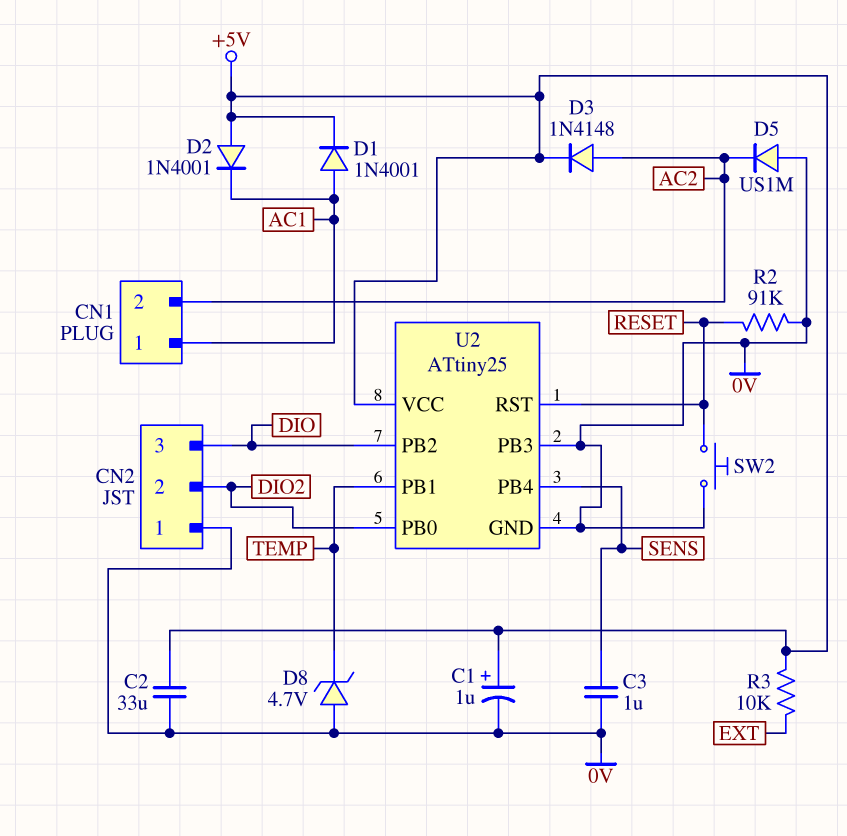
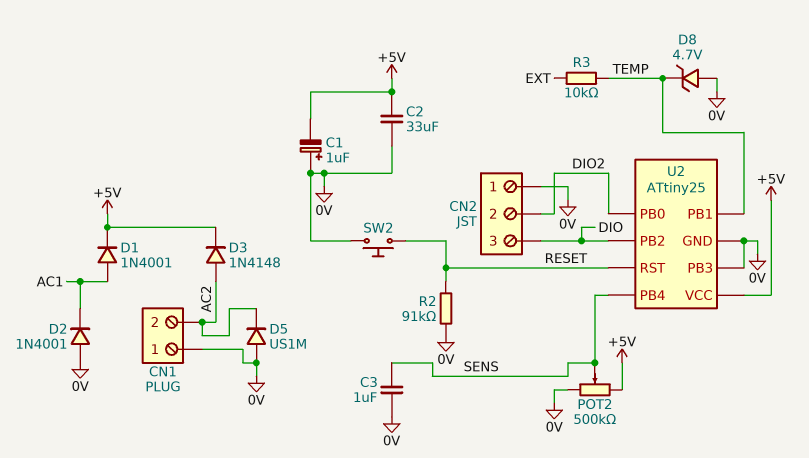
C1: 1uF (plus +5V, minus 0V) -> 1uF (plus 0V, minus +5V)
CN1 pin 1: AC1 -> 0V
D2: diode 1N4001 (A +5V, K AC1) -> diode 1N4001 (A 0V, K AC1)
POT2: none -> 500k (+5V, 0V, wiper SENS)
R3: 10k (+5V, EXT) -> 10k (EXT, TEMP)

